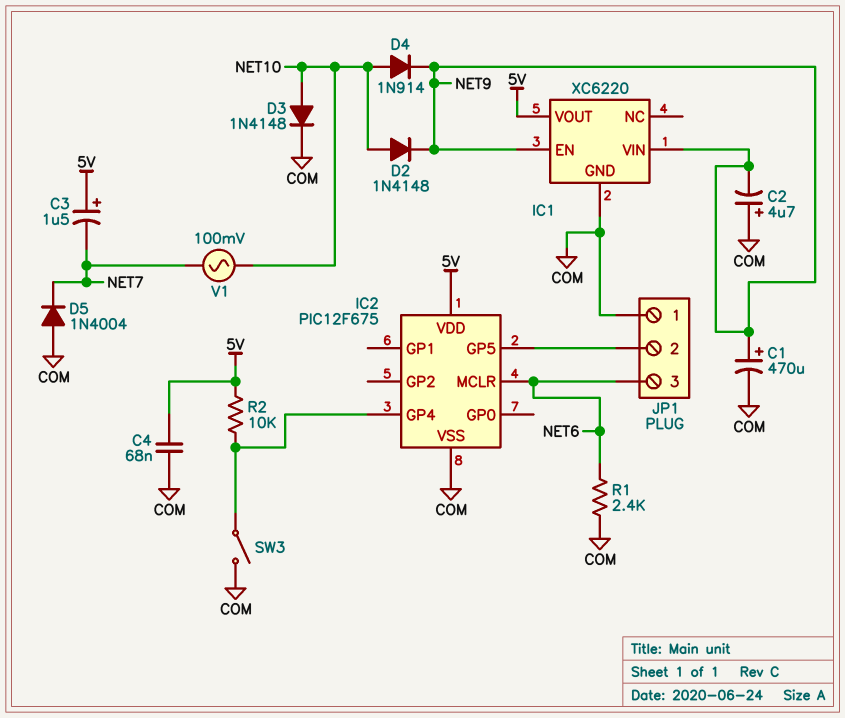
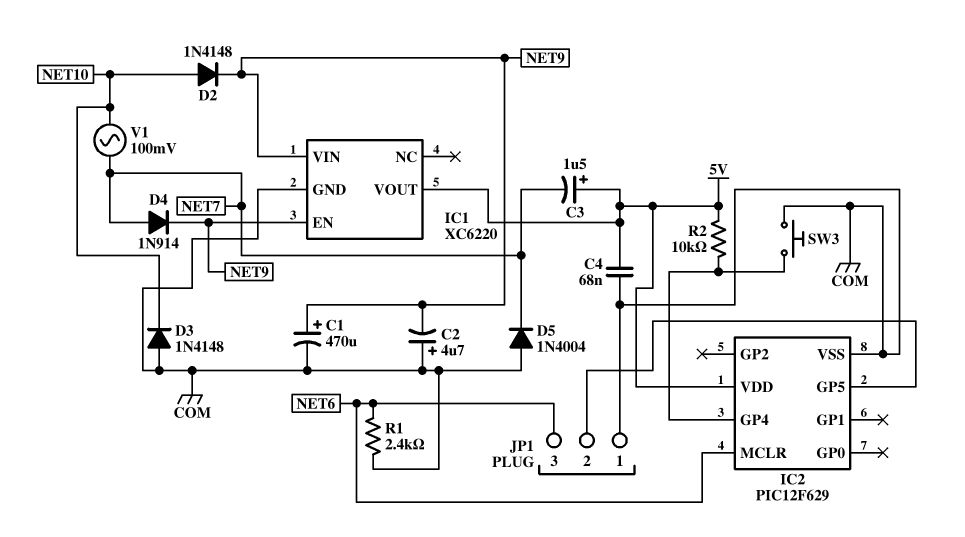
D3: diode 1N4148 (A NET10, K COM) -> diode 1N4148 (A COM, K NET10)
D4: diode 1N914 (A NET10, K NET9) -> diode 1N914 (A NET7, K NET9)
IC2: PIC12F675 -> PIC12F629
SW3: switch (COM, IC2/GP4) -> button (COM, IC2/GP4)

